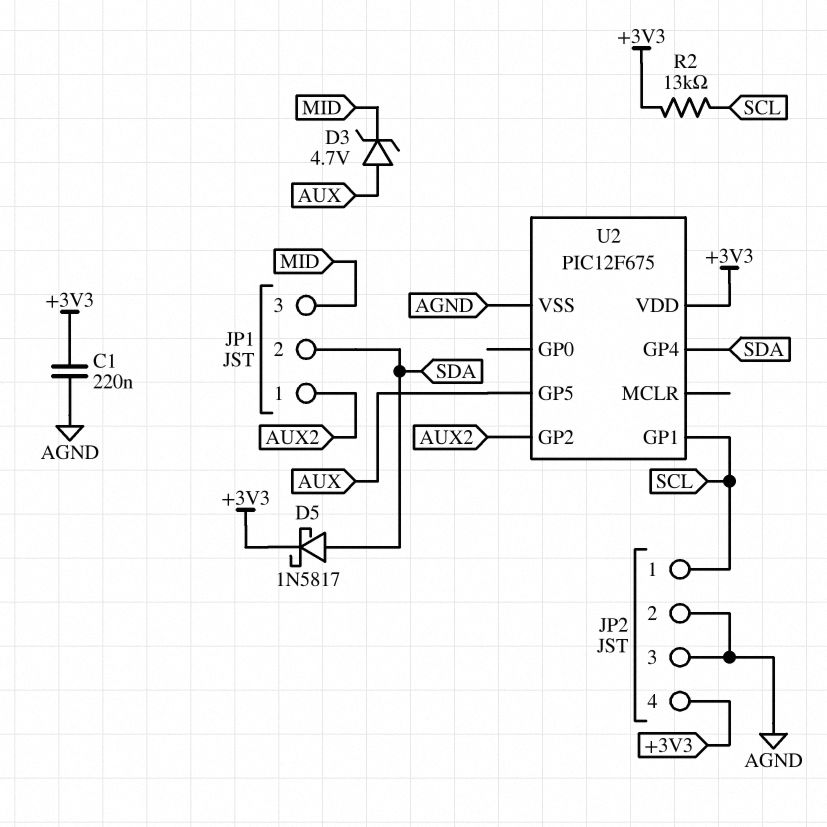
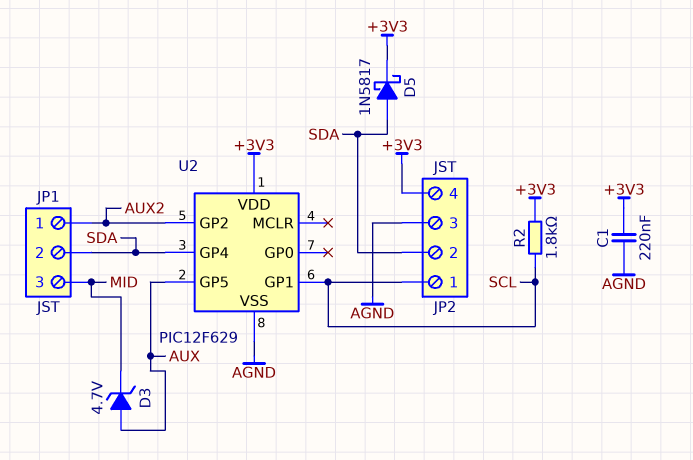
JP2 pin 2: AGND -> SDA
R2: 13k (+3V3, SCL) -> 1.8k (+3V3, SCL)
U2: PIC12F675 -> PIC12F629

